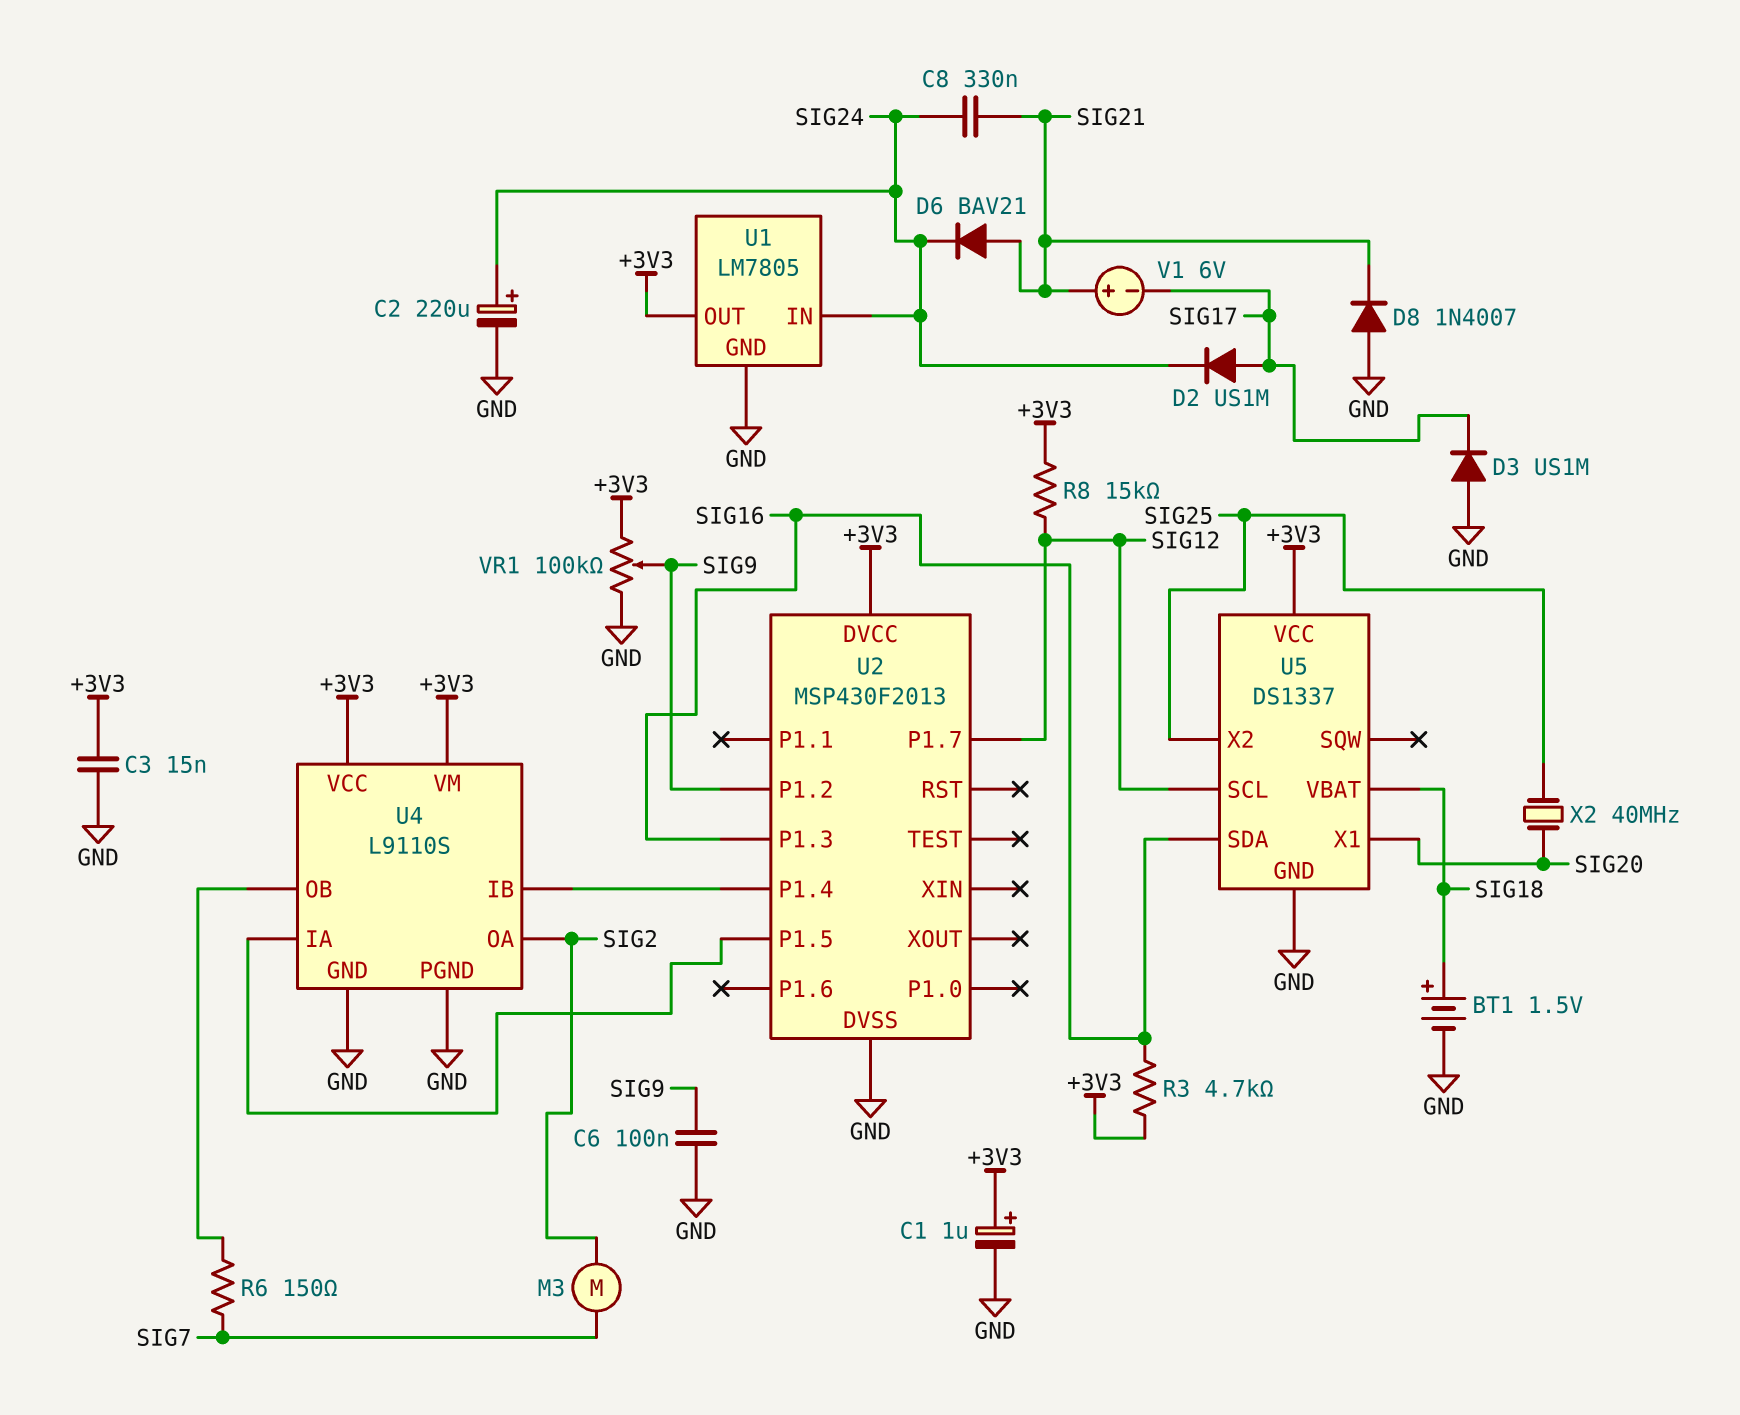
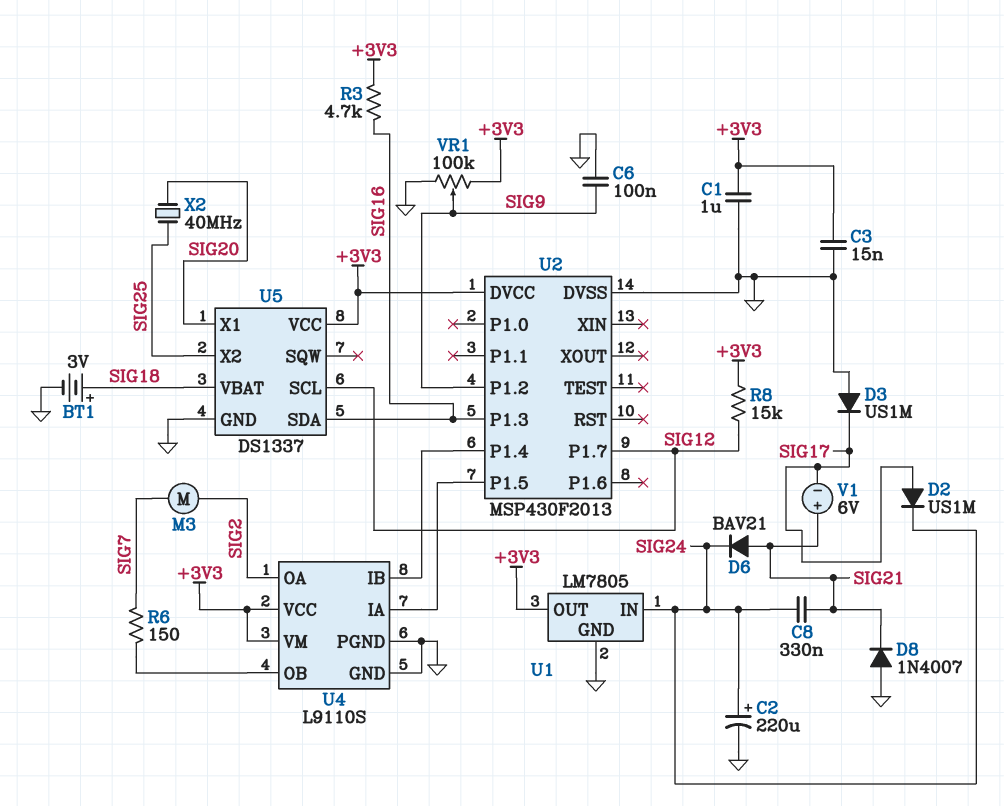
BT1: 1.5V (plus SIG18, minus GND) -> 3V (plus SIG18, minus GND)
C1: 1uF (plus +3V3, minus GND) -> 1uF (+3V3, GND)

